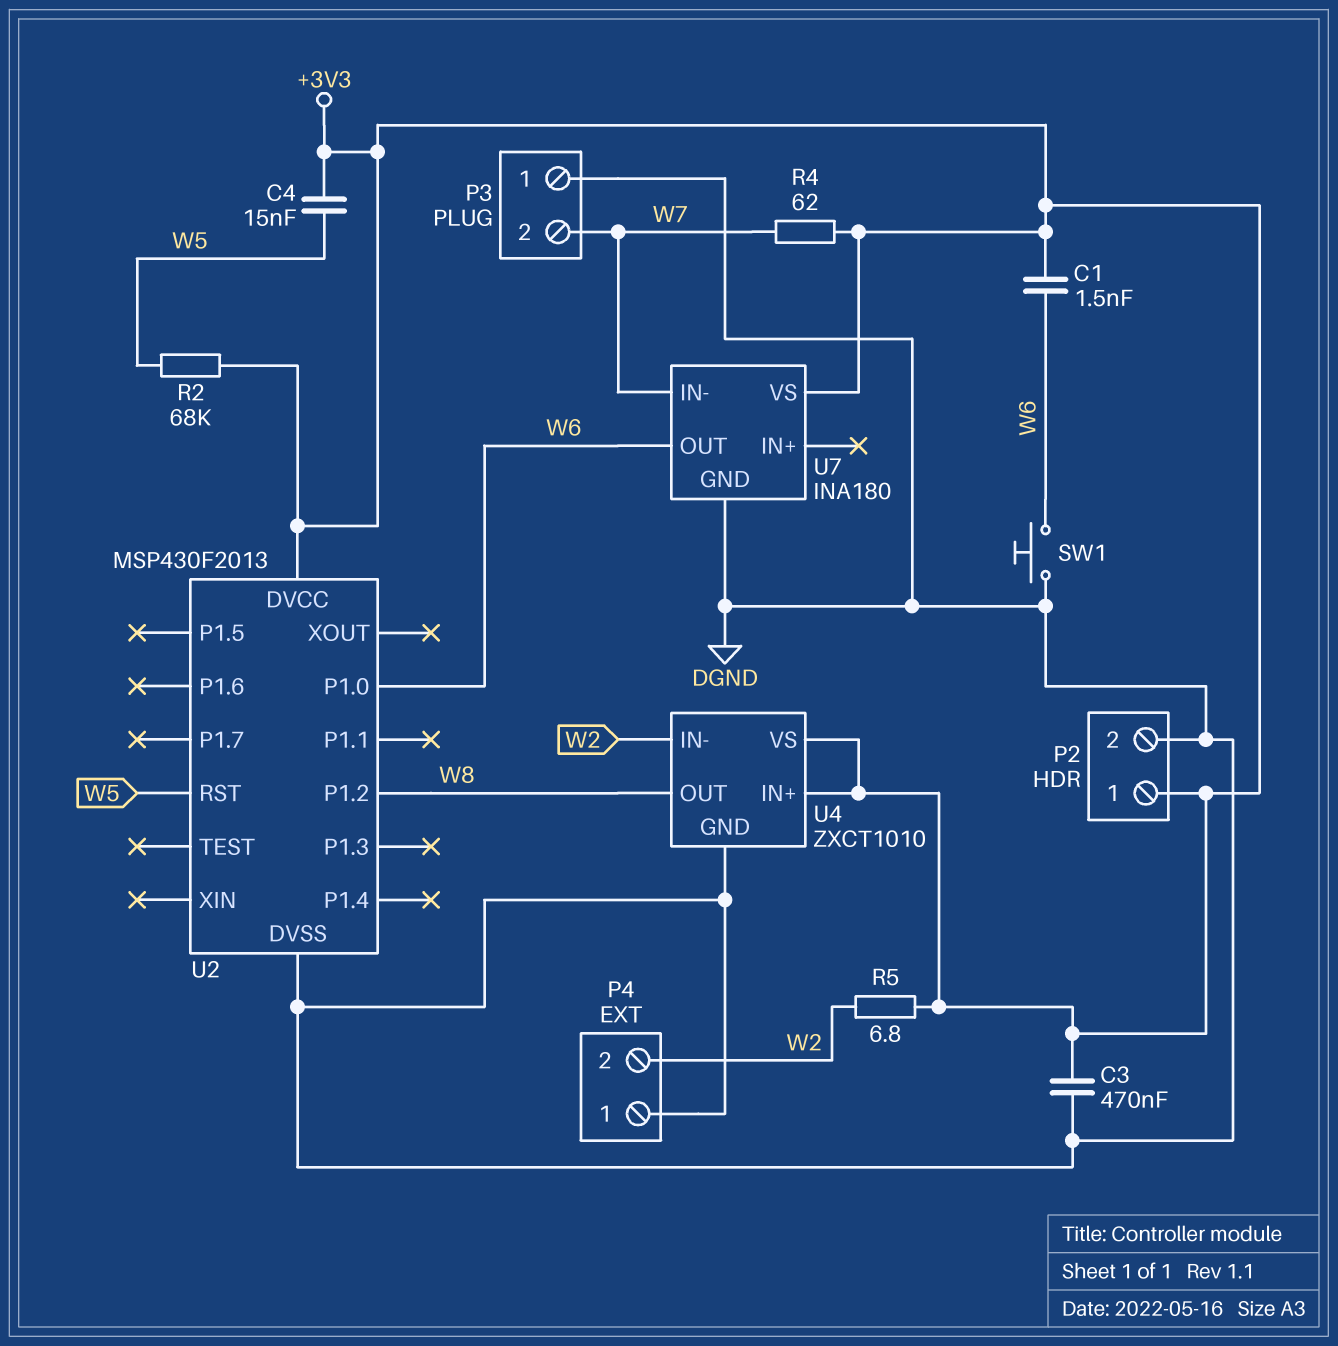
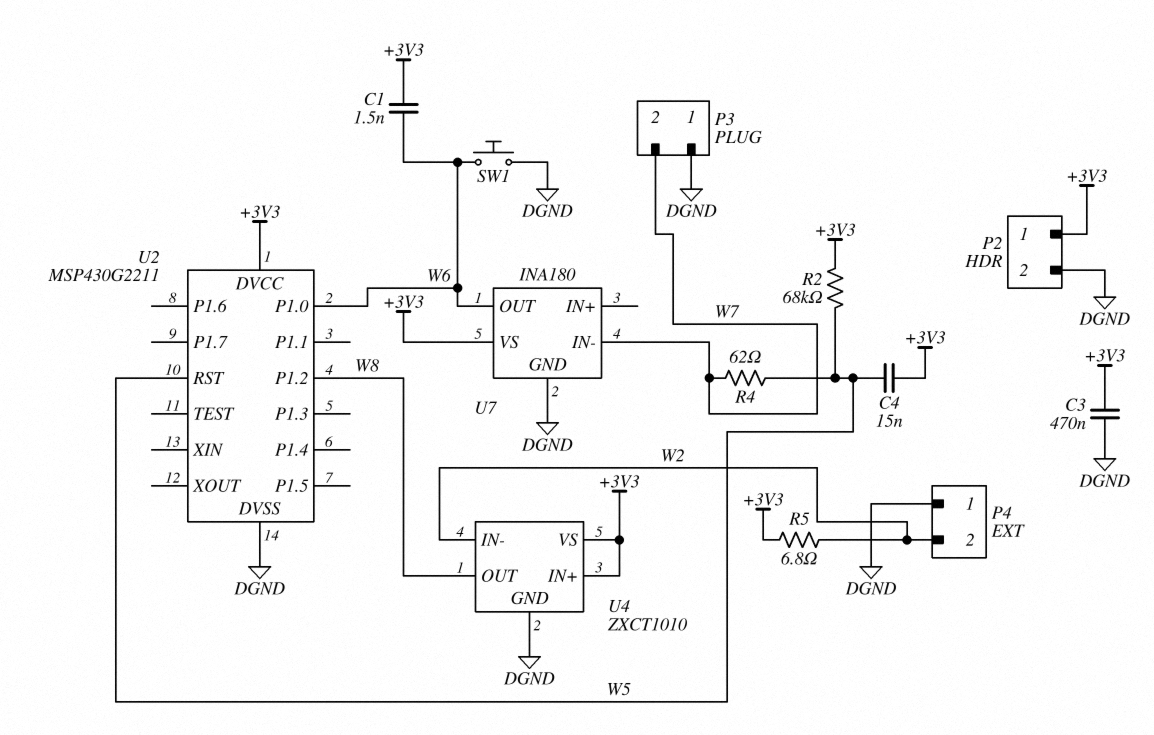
R4: 62 (+3V3, W7) -> 62 (W5, W7)
U2: MSP430F2013 -> MSP430G2211

